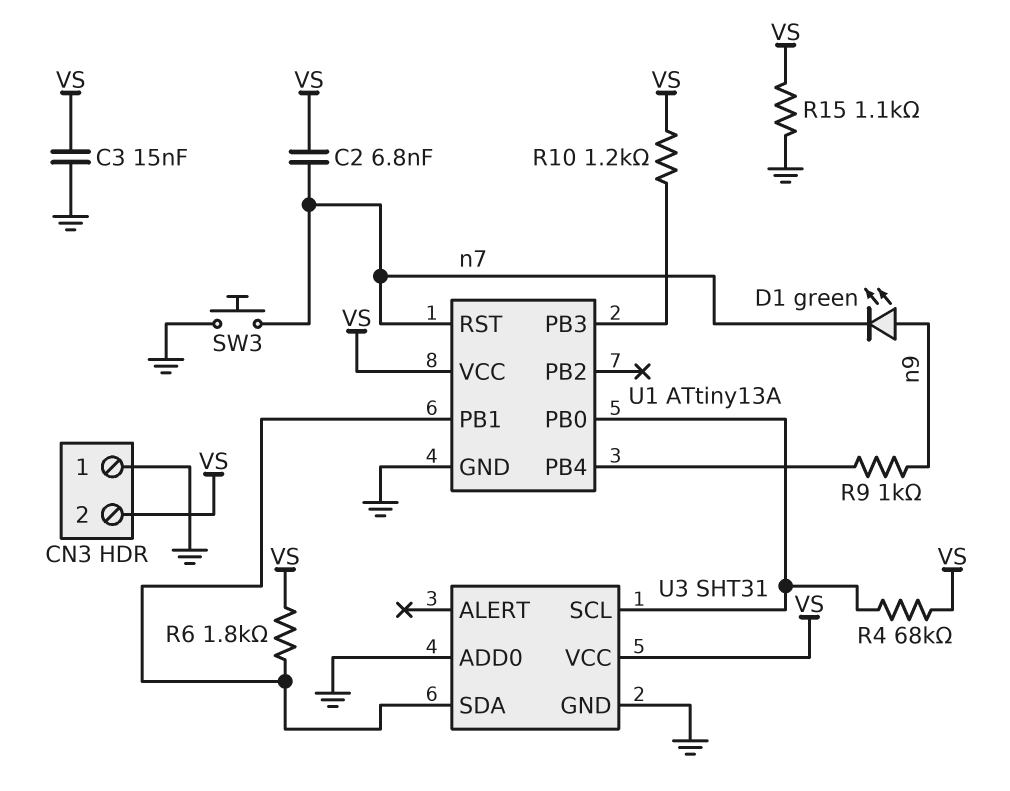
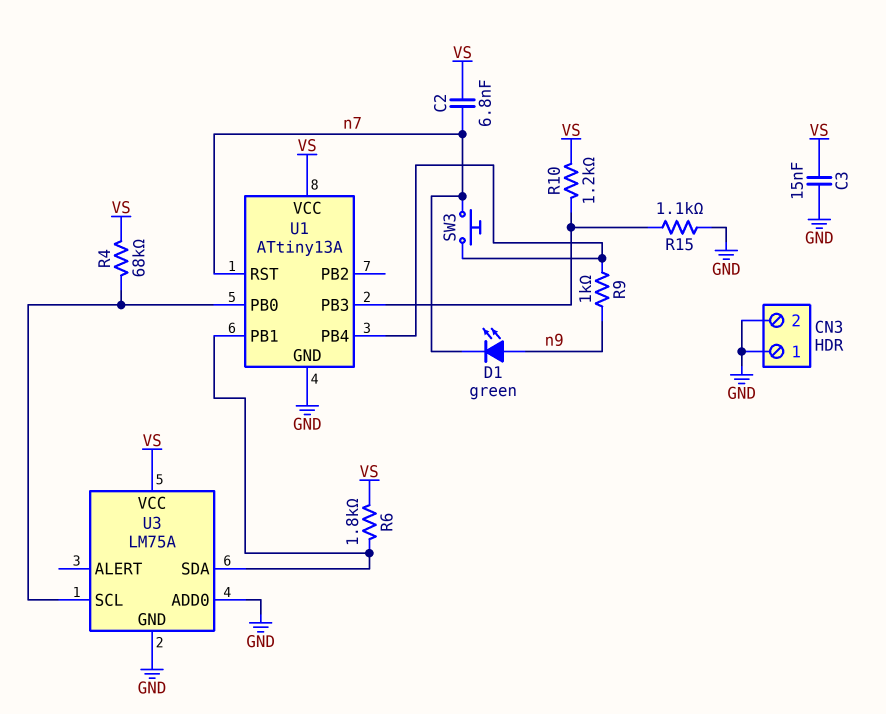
CN3 pin 2: VS -> GND
R15: 1.1k (GND, VS) -> 1.1k (GND, U1/PB3)
SW3: button (GND, n7) -> button (U1/PB4, n7)
U3: SHT31 -> LM75A

